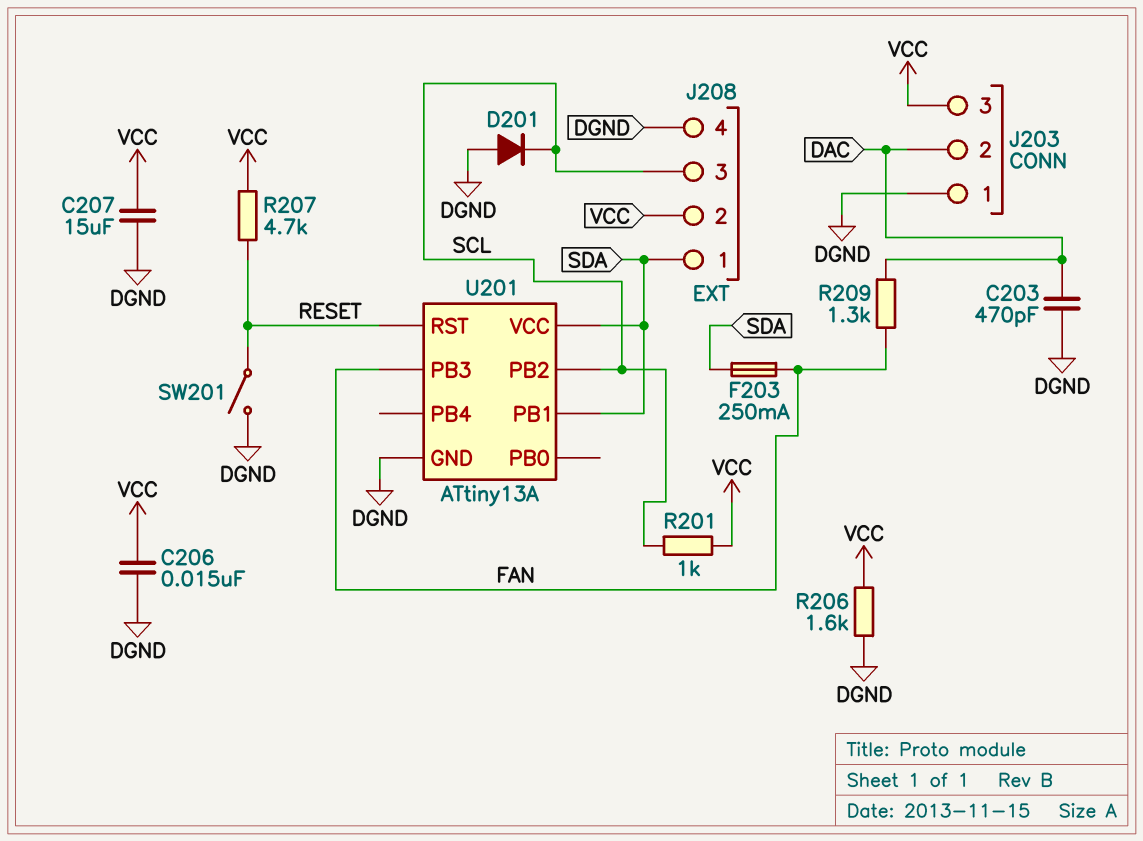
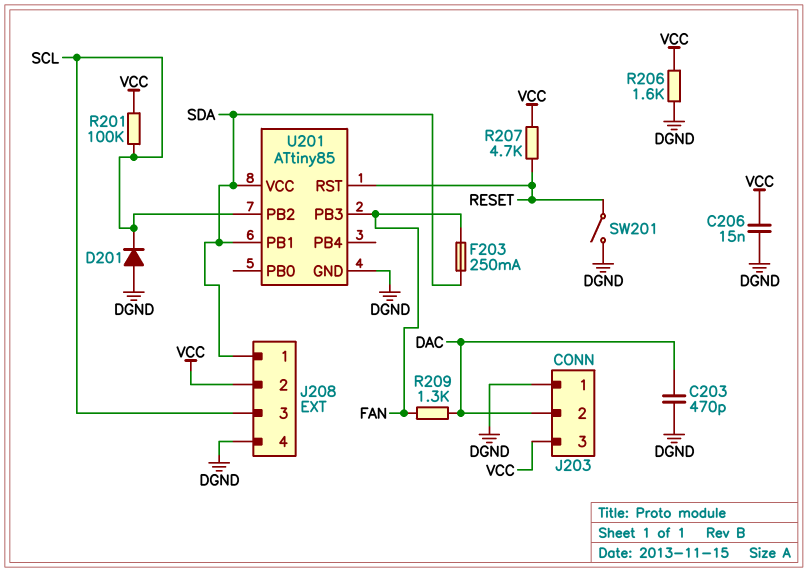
C207: 15uF (DGND, VCC) -> none
R201: 1k (SCL, VCC) -> 100k (SCL, VCC)
U201: ATtiny13A -> ATtiny85

